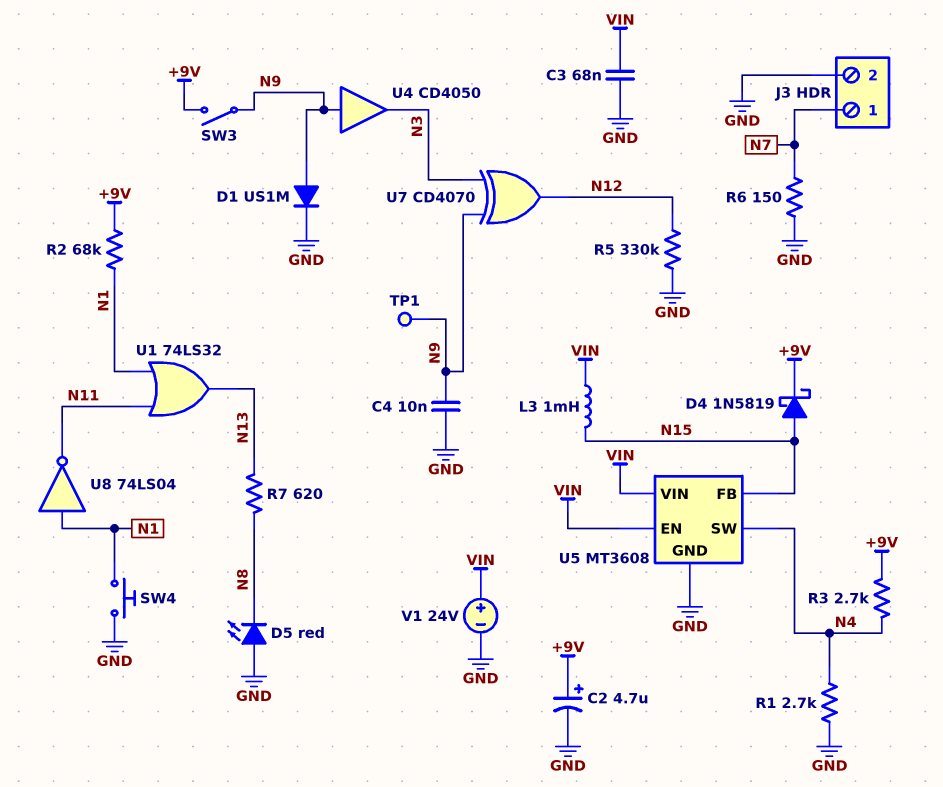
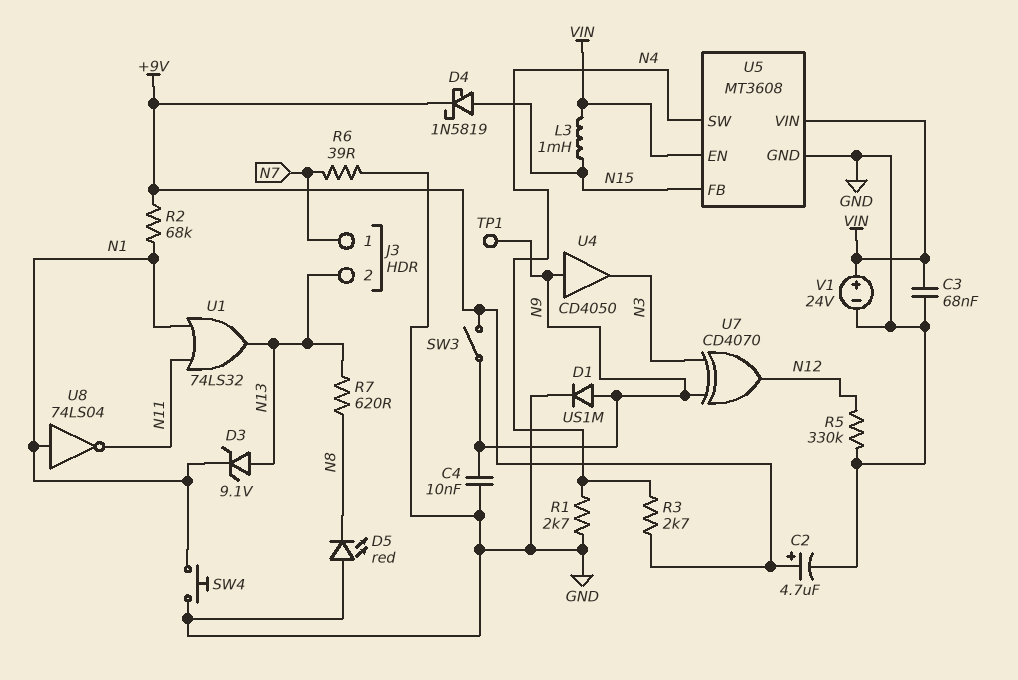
D3: none -> zener 9.1V (A N13, K N1)
J3 pin 2: GND -> N13
R6: 150 (GND, N7) -> 39 (GND, N7)

